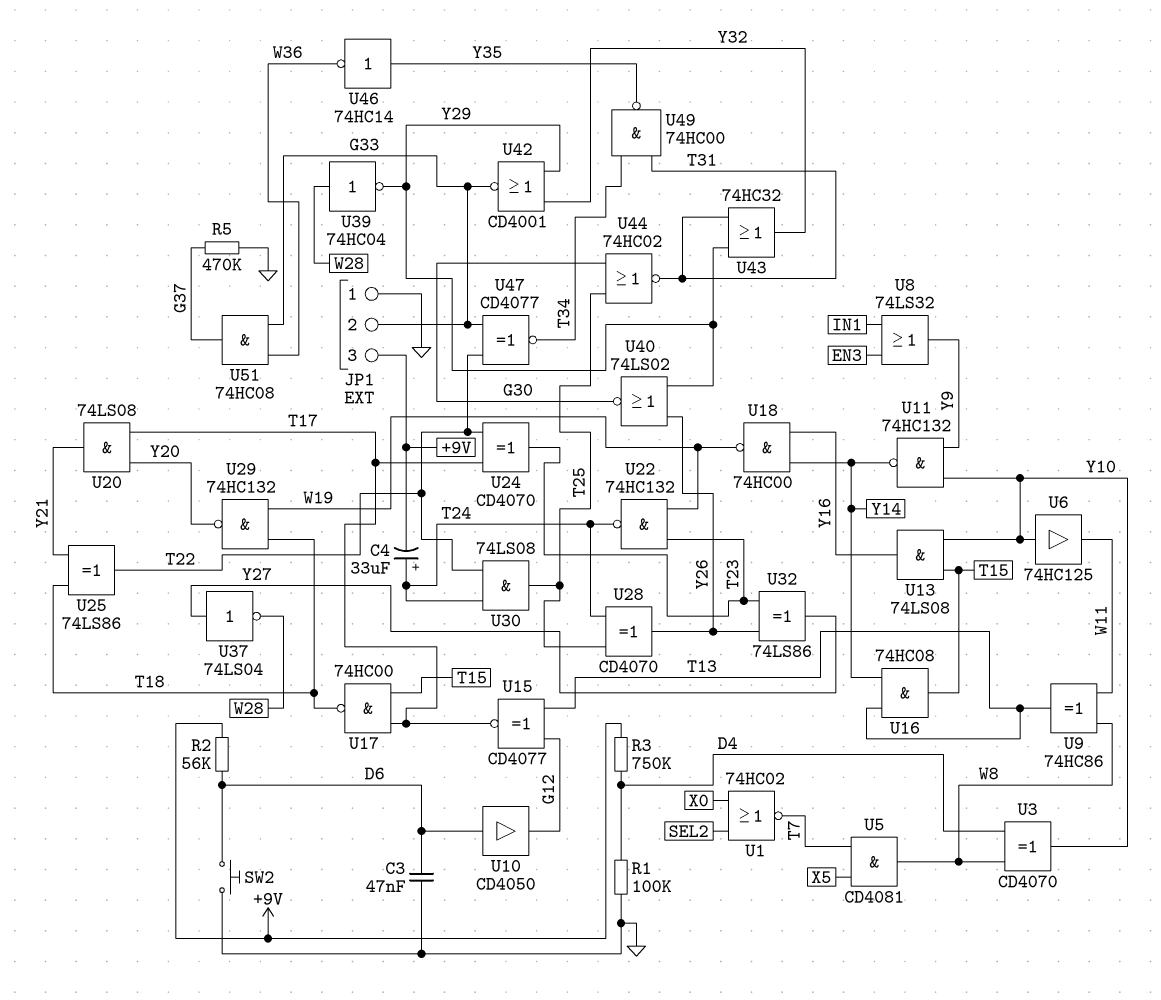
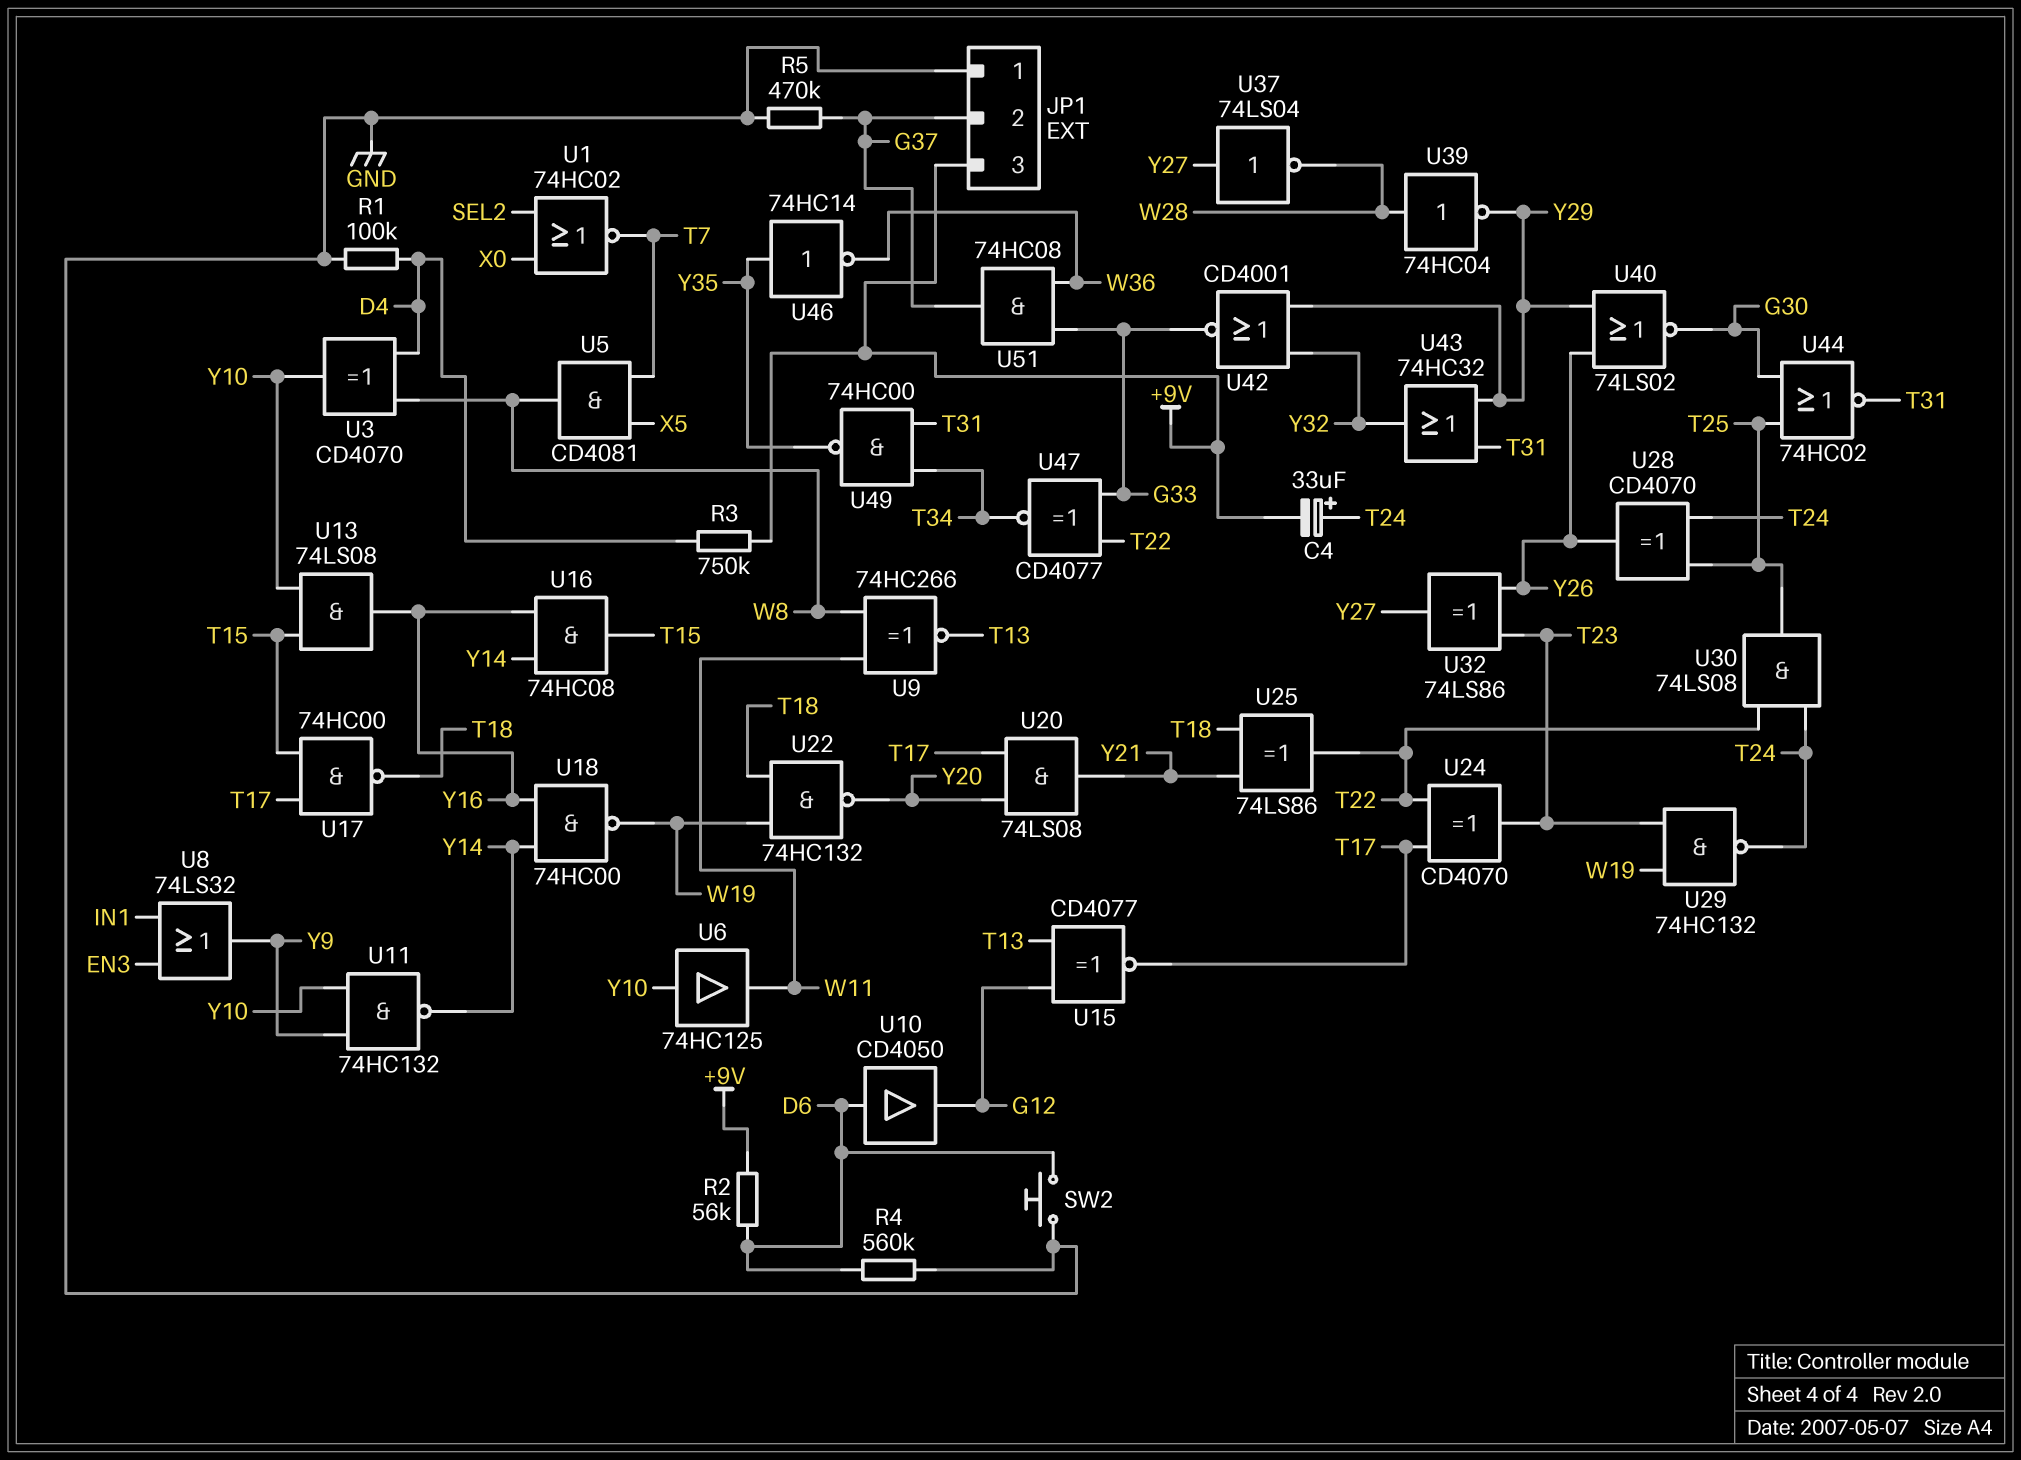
C3: 47nF (D6, GND) -> none
JP1 pin 2: G33 -> G37
R4: none -> 560k (D6, GND)
U9: XOR 74HC86 (in W8, in W11, out T13) -> XNOR 74HC266 (in W8, in W11, out T13)
U16: AND 74HC08 (in T13, in Y14, out T15) -> AND 74HC08 (in Y14, in Y16, out T15)
U22: NAND 74HC132 (in T23, in W19, out T24) -> NAND 74HC132 (in T18, in W19, out Y20)
U29: NAND 74HC132 (in T18, in W19, out Y20) -> NAND 74HC132 (in T23, in W19, out T24)

